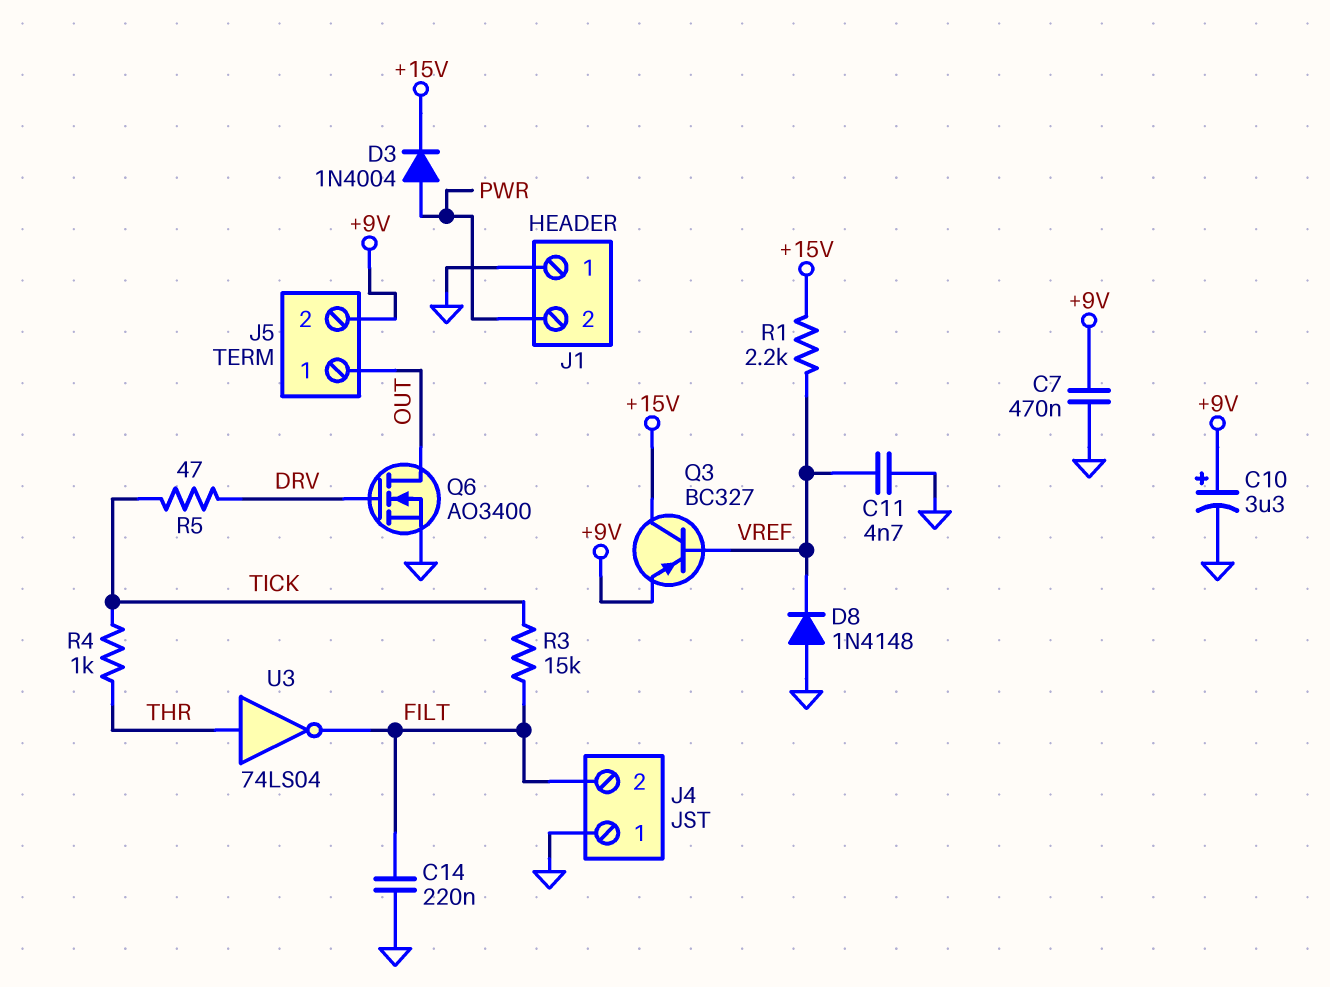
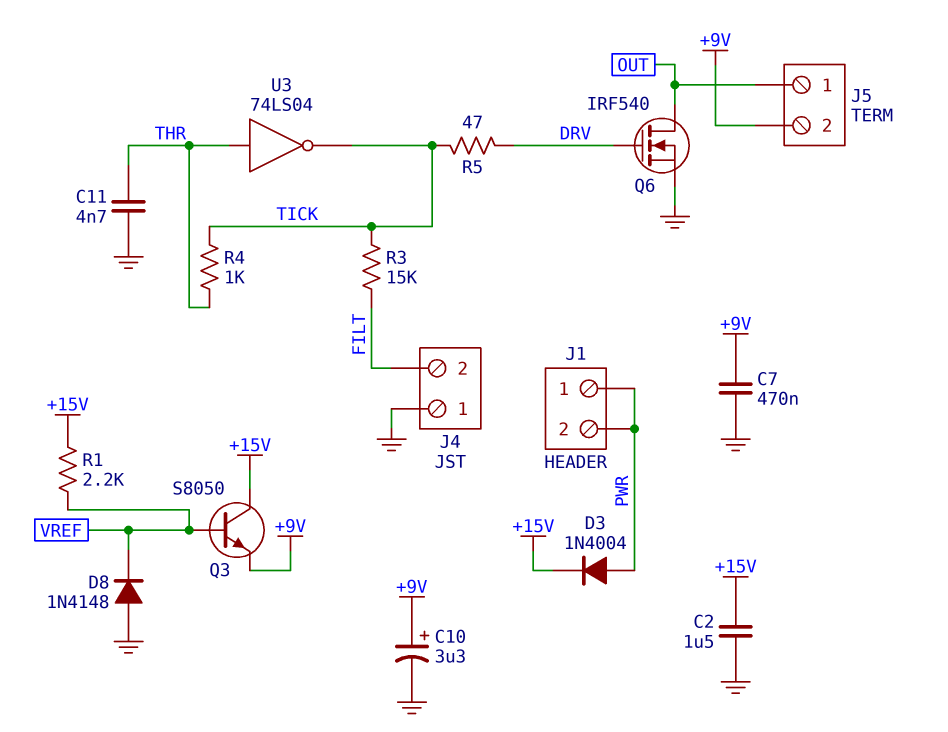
C2: none -> 1.5uF (+15V, GND)
C11: 4.7nF (GND, VREF) -> 4.7nF (GND, THR)
C14: 220nF (FILT, GND) -> none
J1 pin 1: GND -> PWR
Q3: PNP BC327 (B VREF, C +15V, E +9V) -> NPN S8050 (B VREF, C +15V, E +9V)
Q6: NMOS AO3400 (G DRV, D OUT, S GND) -> NMOS IRF540 (G DRV, D OUT, S GND)
U3: NOT 74LS04 (in THR, out FILT) -> NOT 74LS04 (in THR, out TICK)

